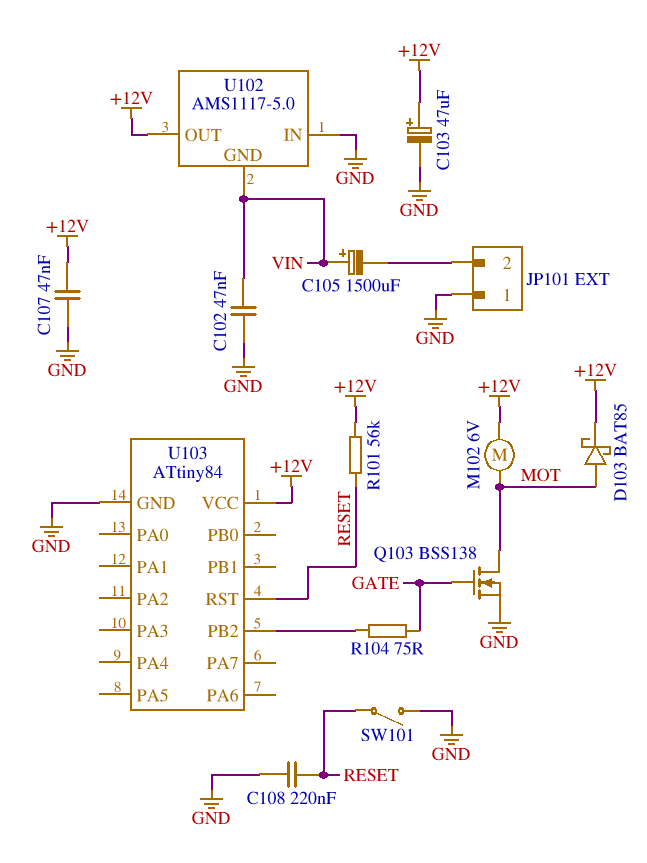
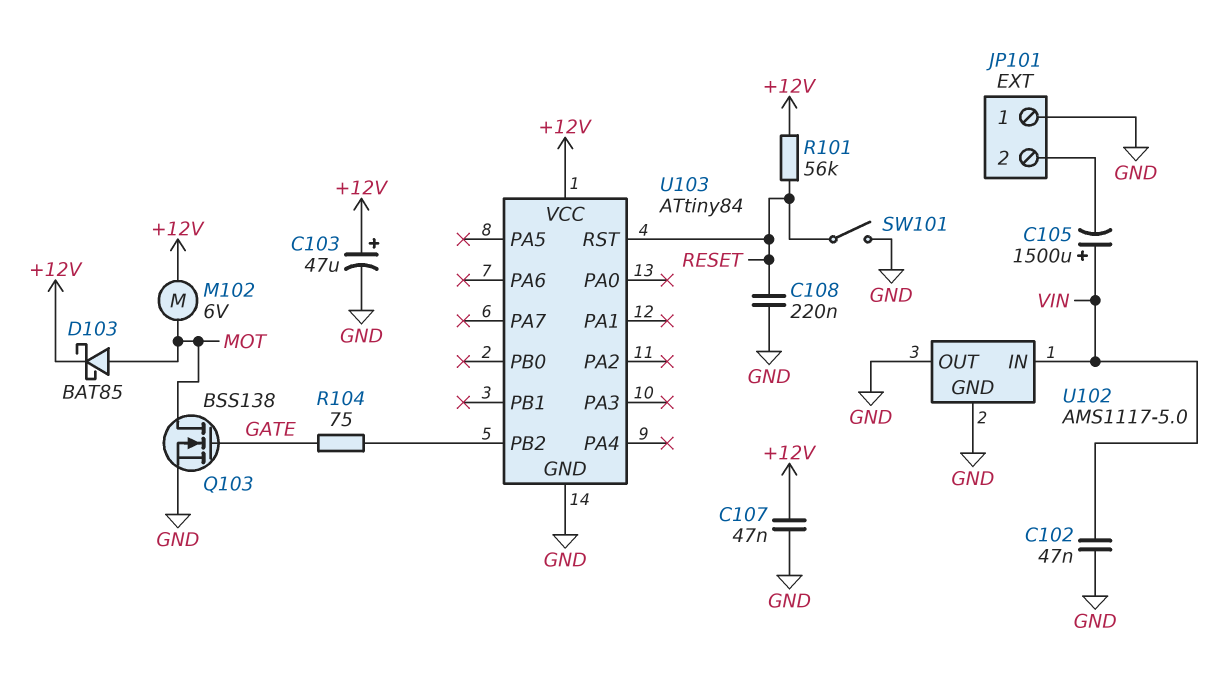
U102 pin GND: VIN -> GND
U102 pin IN: GND -> VIN
U102 pin OUT: +12V -> GND

